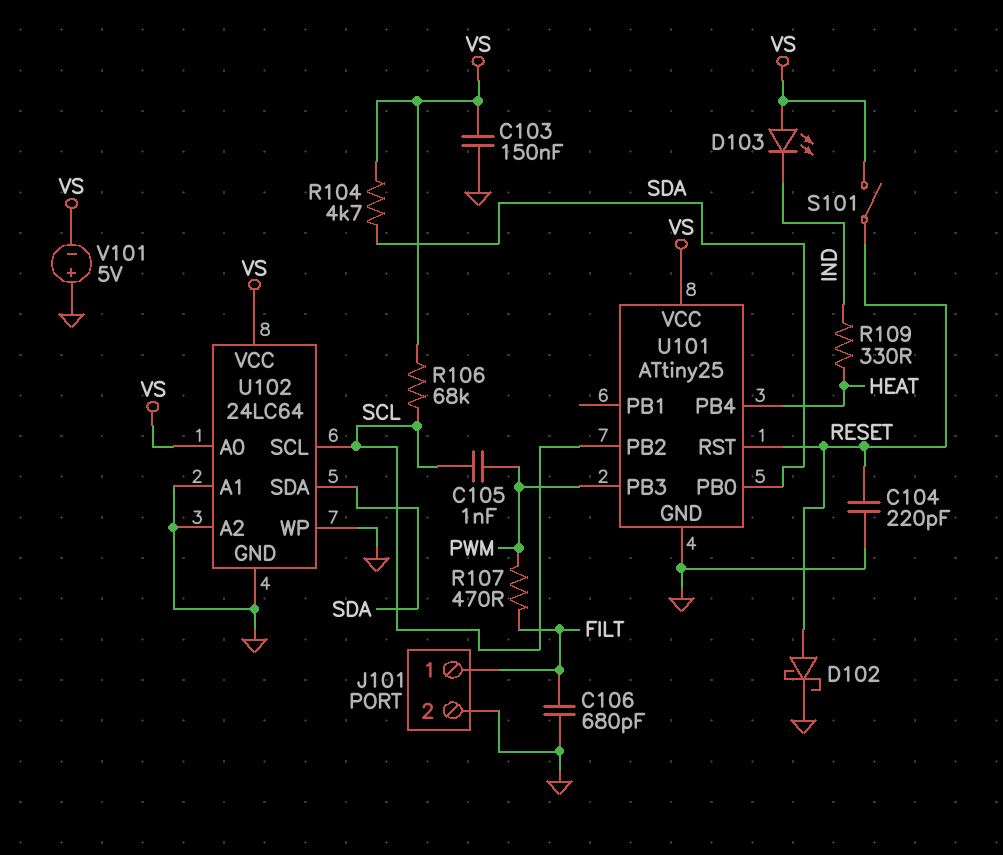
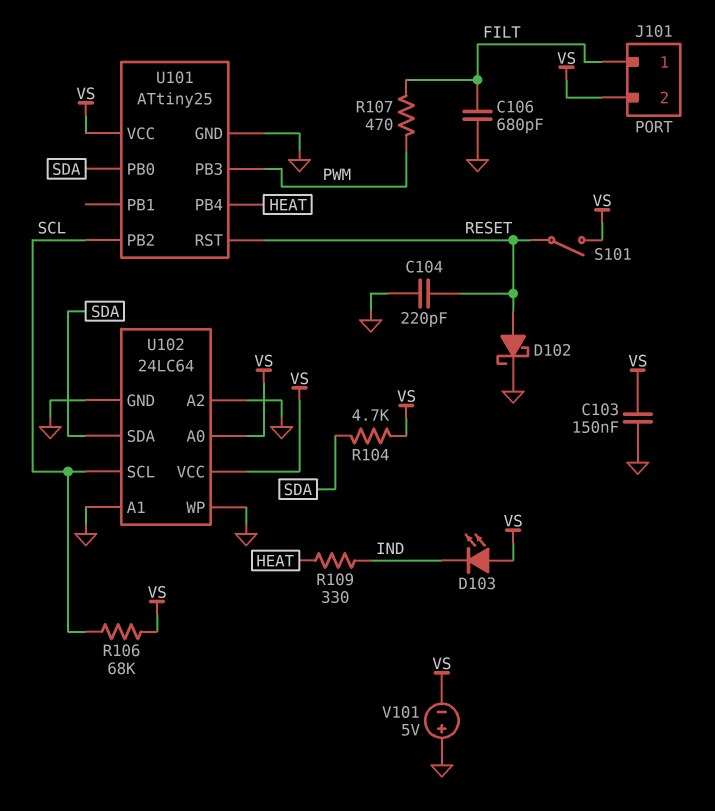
C105: 1nF (PWM, SCL) -> none
J101 pin 2: GND -> VS

